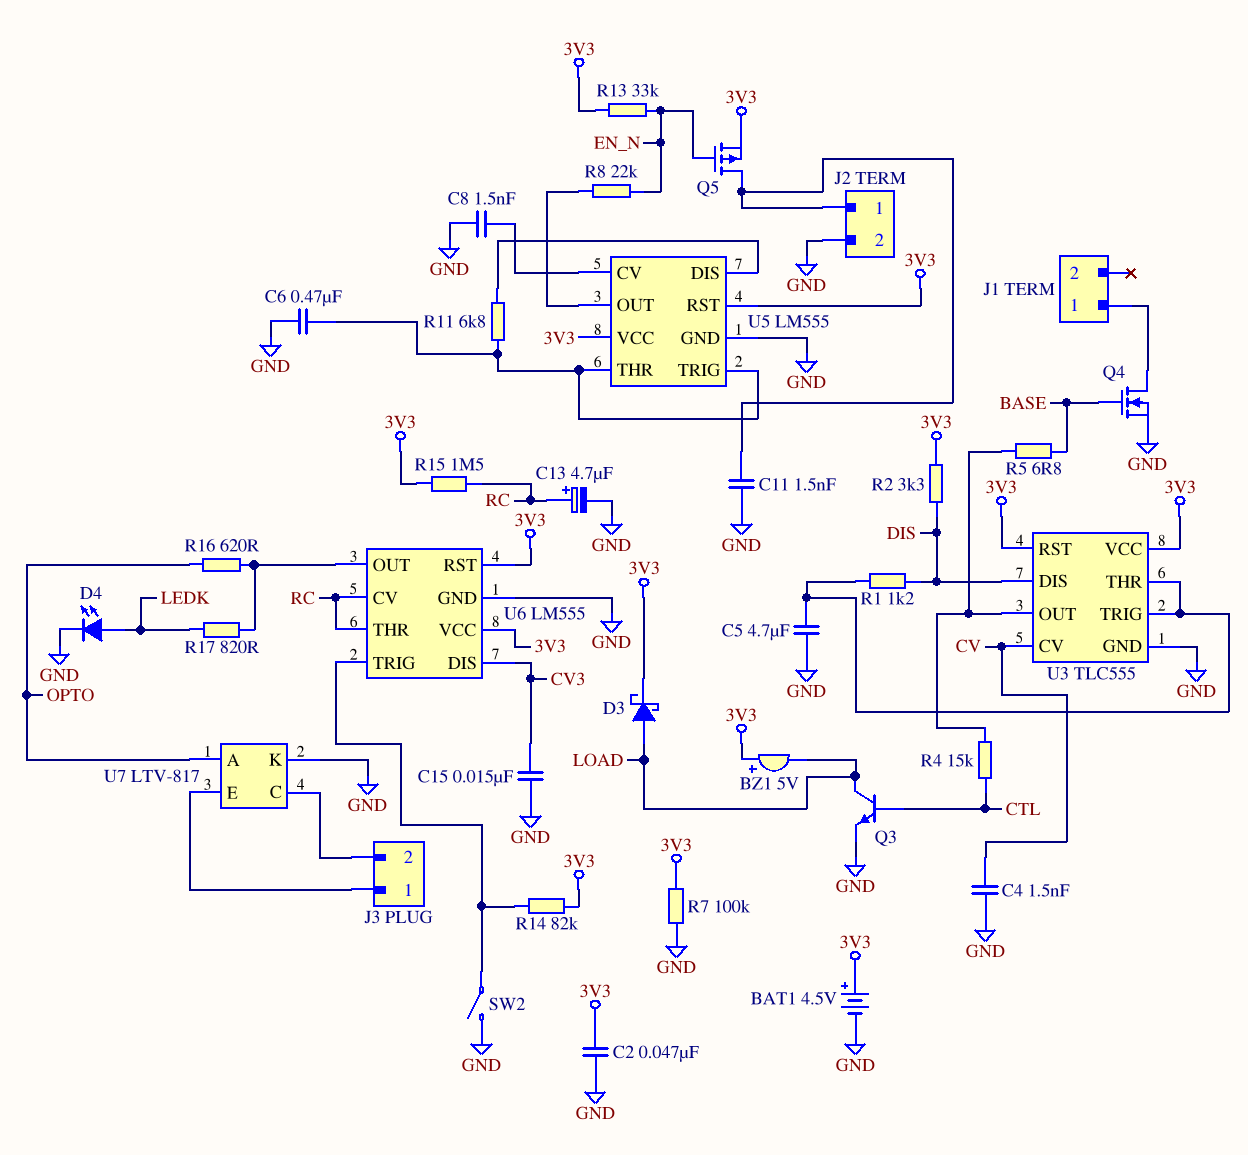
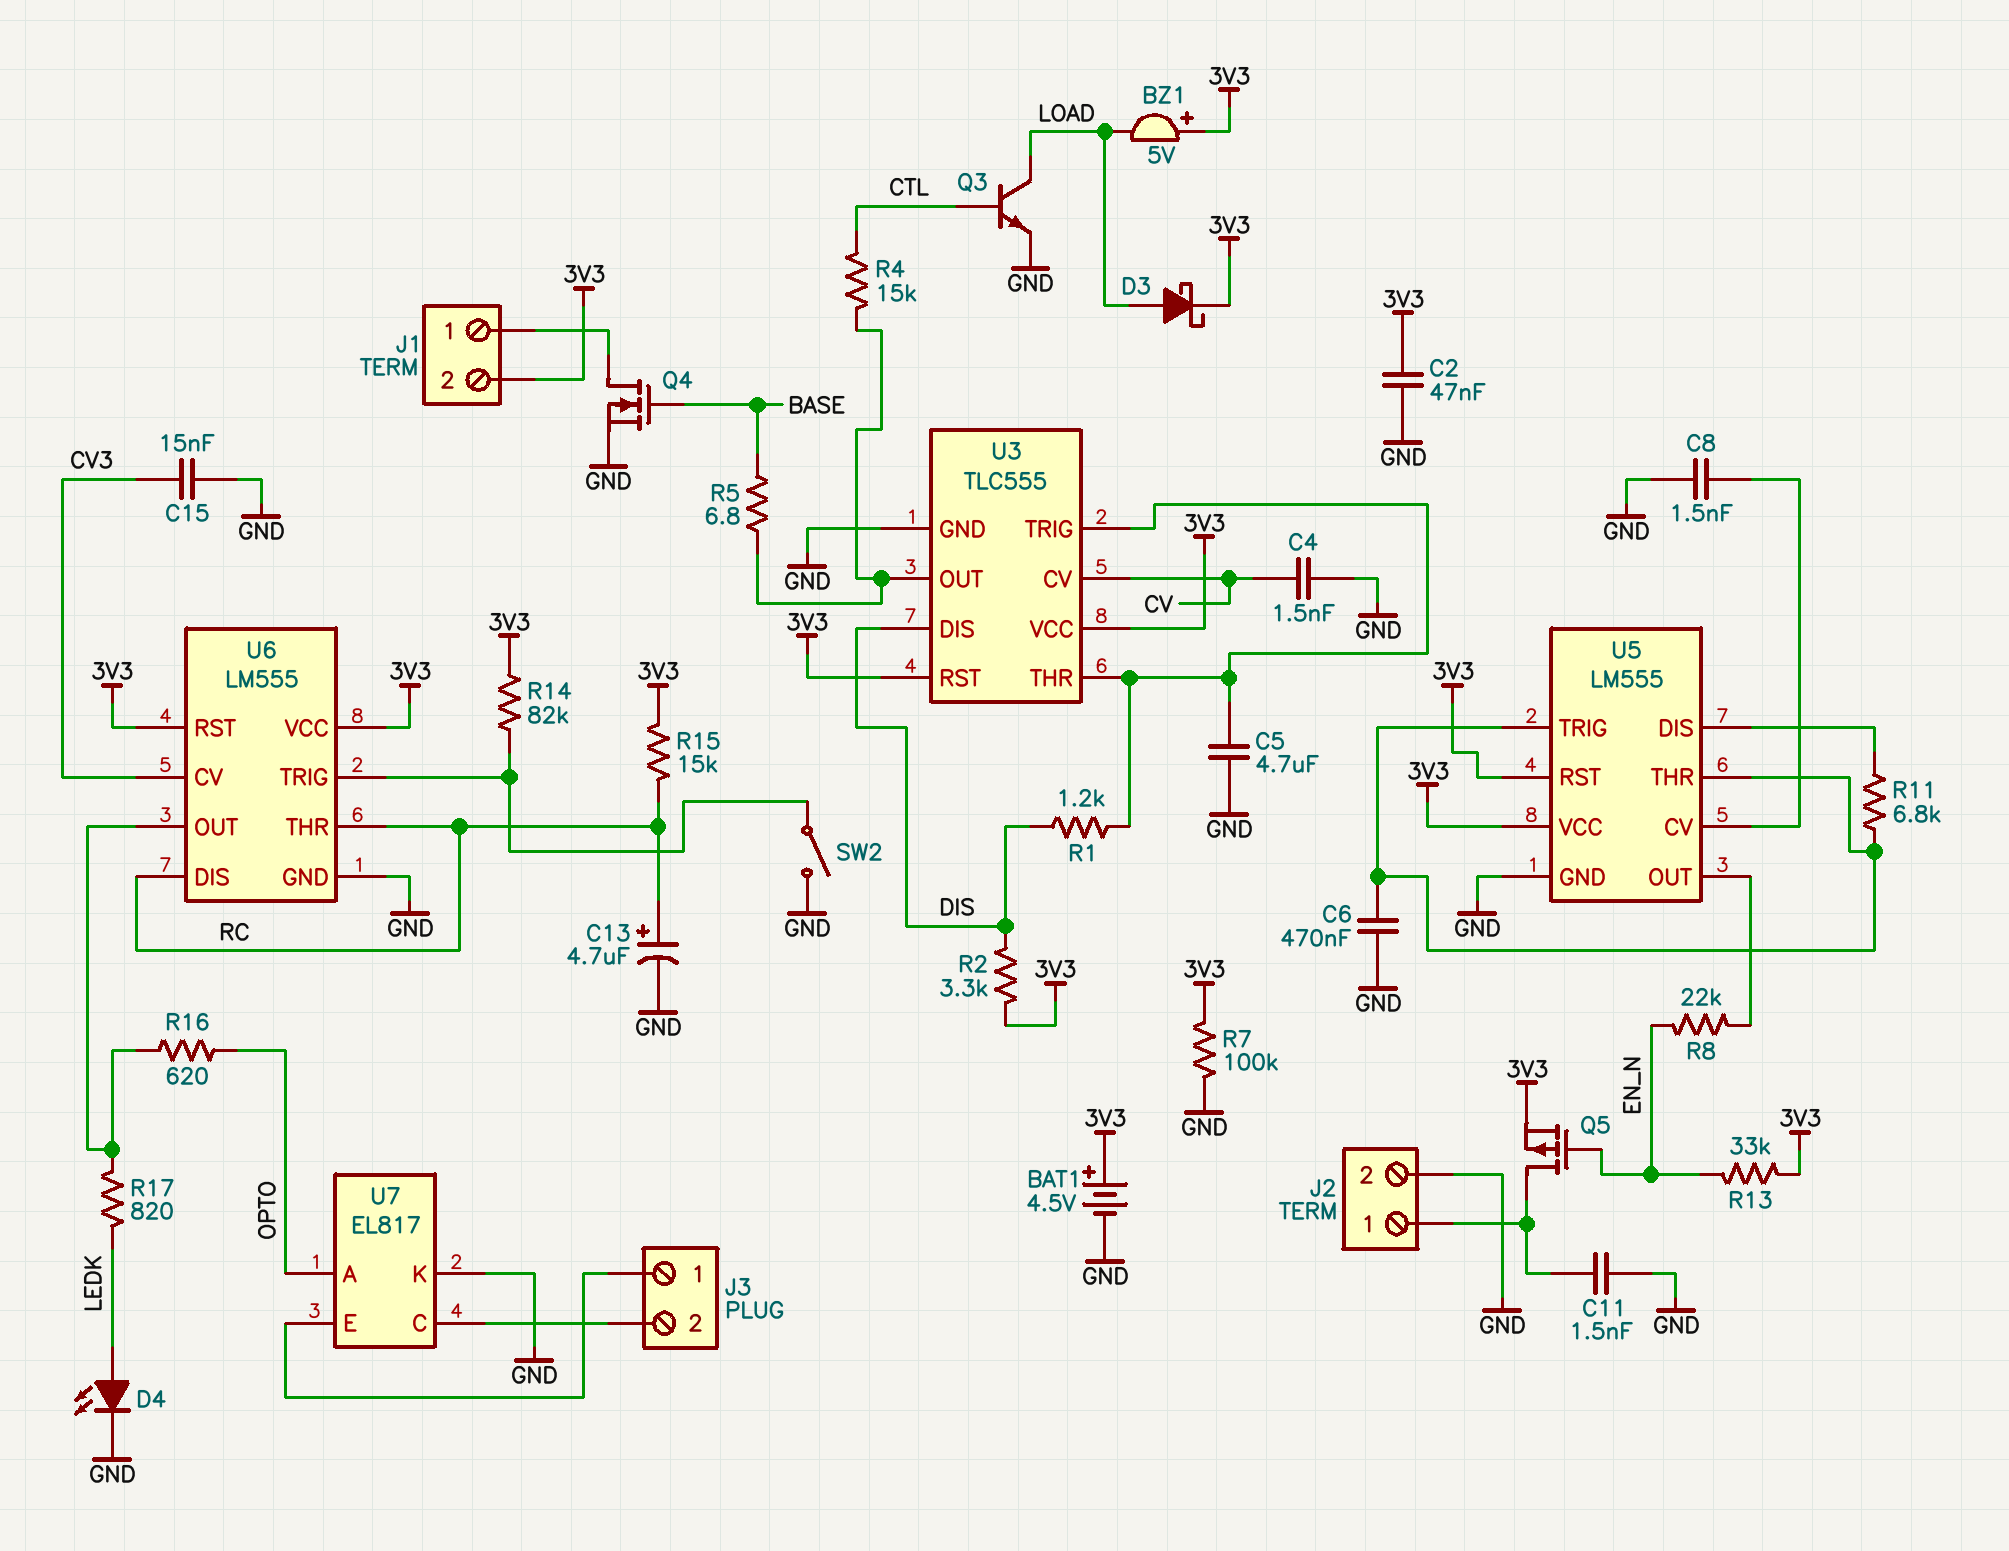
J1 pin 2: none -> 3V3
R15: 1.5M (3V3, RC) -> 15k (3V3, RC)
U6 pin CV: RC -> CV3
U6 pin DIS: CV3 -> RC
U7: LTV-817 -> EL817

